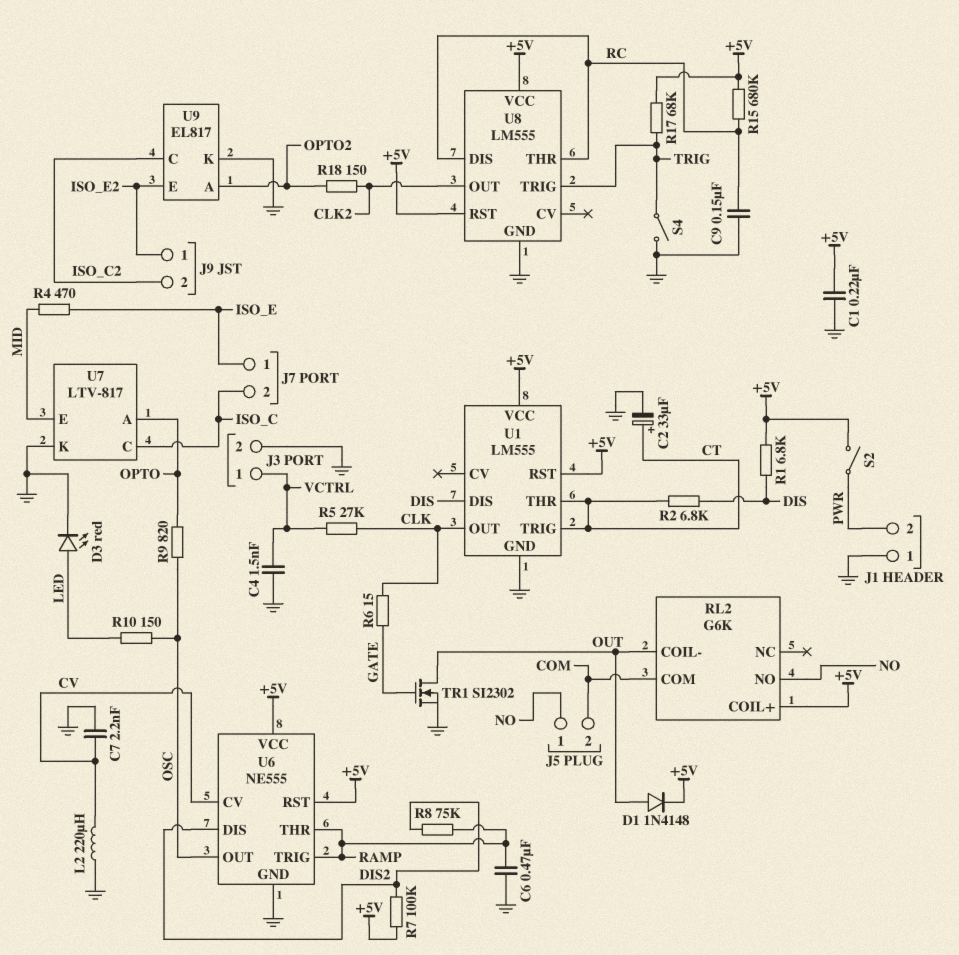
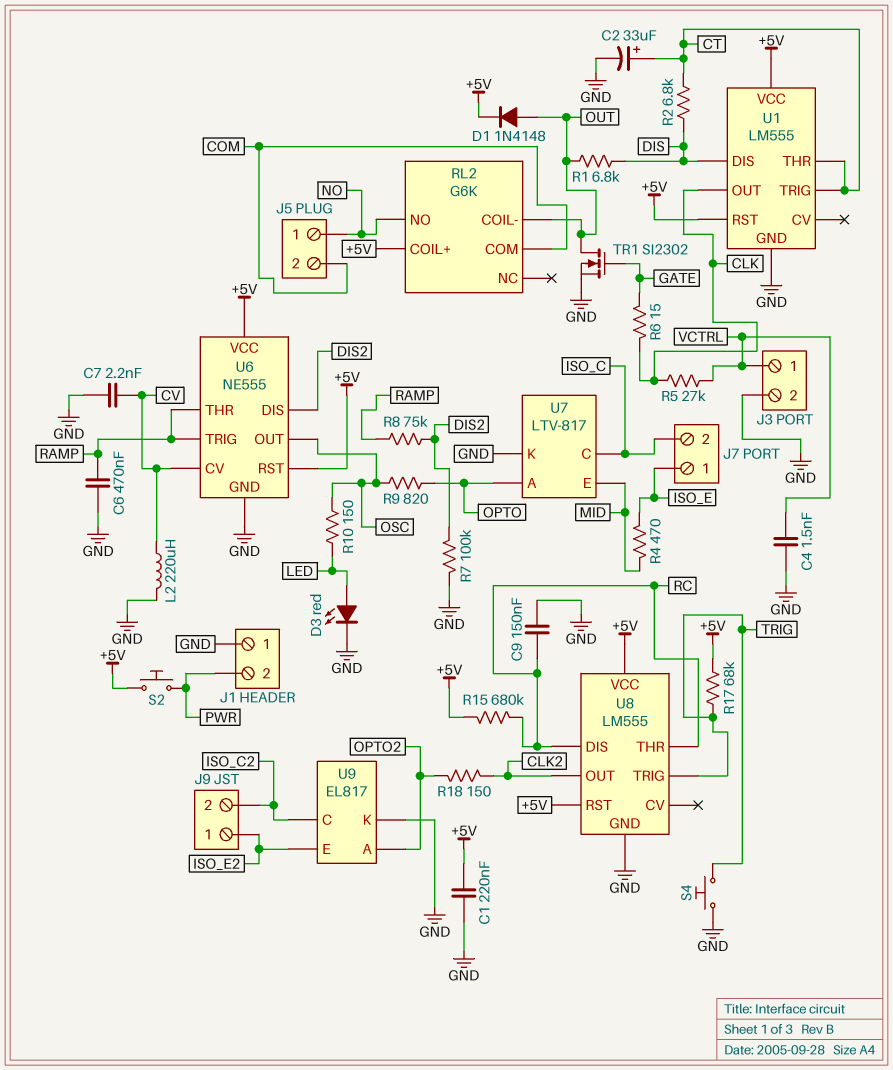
R1: 6.8k (+5V, DIS) -> 6.8k (DIS, OUT)
R7: 100k (+5V, DIS2) -> 100k (DIS2, GND)
S2: switch (+5V, PWR) -> button (+5V, PWR)
S4: switch (GND, TRIG) -> button (GND, TRIG)

